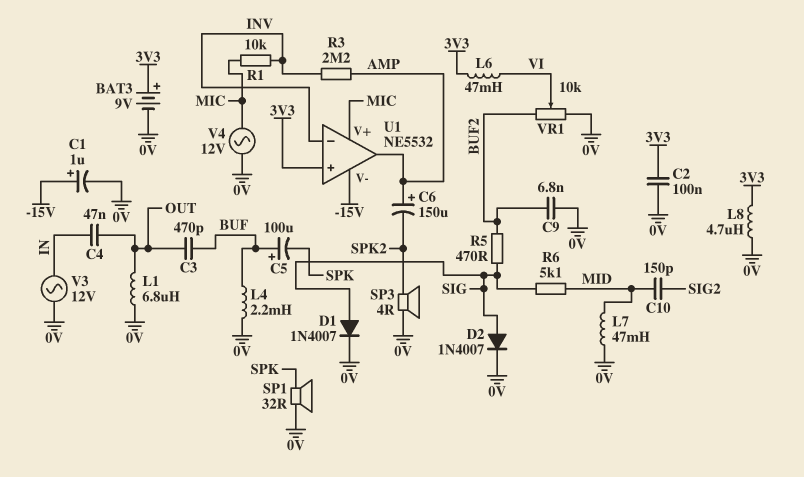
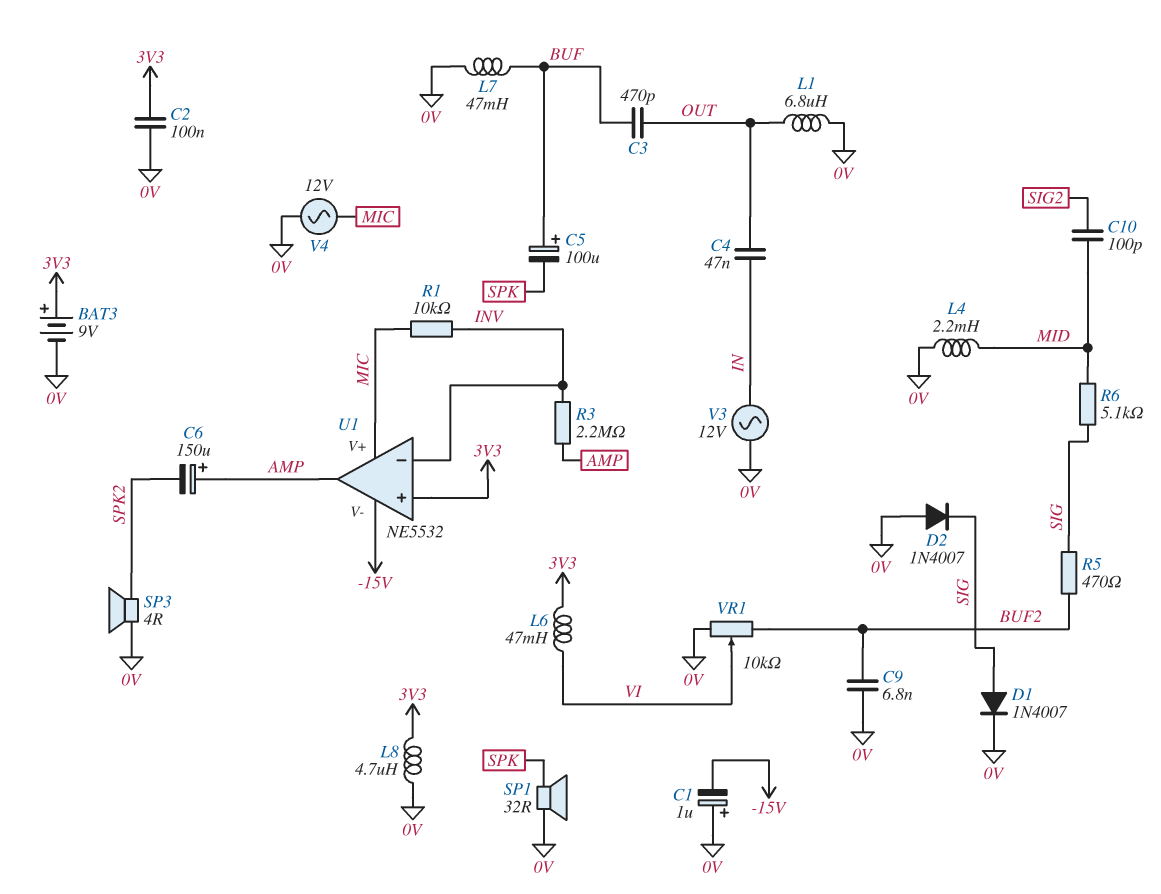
C1: 1uF (plus -15V, minus 0V) -> 1uF (plus 0V, minus -15V)
C10: 150pF (MID, SIG2) -> 100pF (MID, SIG2)
D2: diode 1N4007 (A SIG, K 0V) -> diode 1N4007 (A 0V, K SIG)
L4: 2.2mH (0V, BUF) -> 2.2mH (0V, MID)
L7: 47mH (0V, MID) -> 47mH (0V, BUF)

